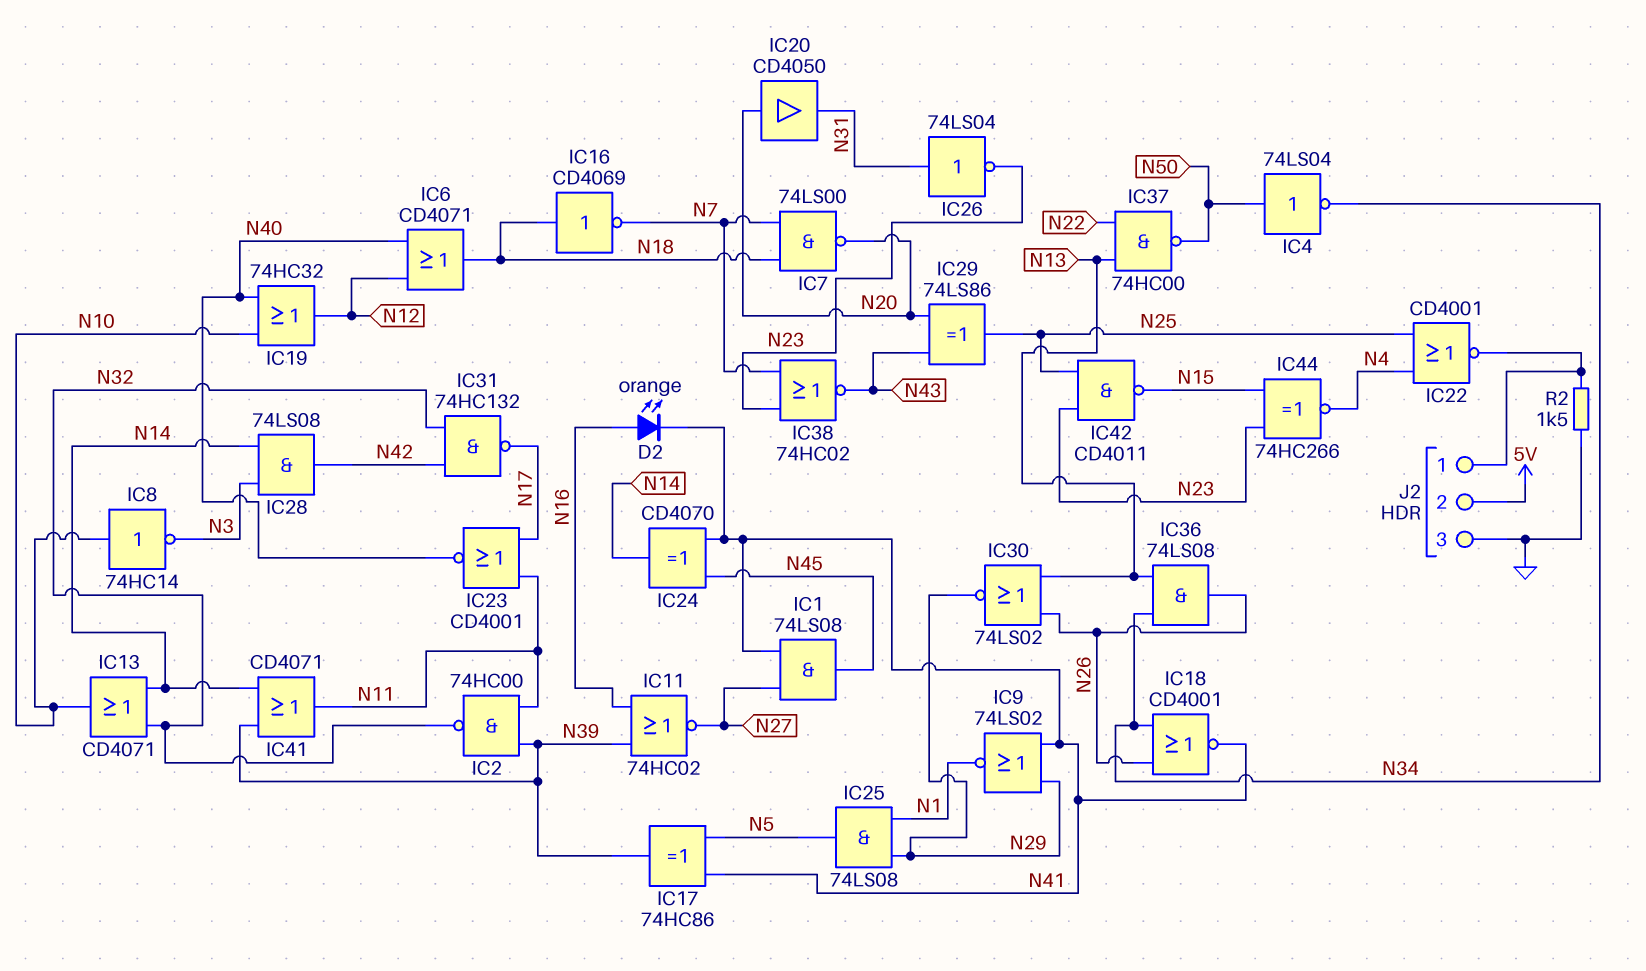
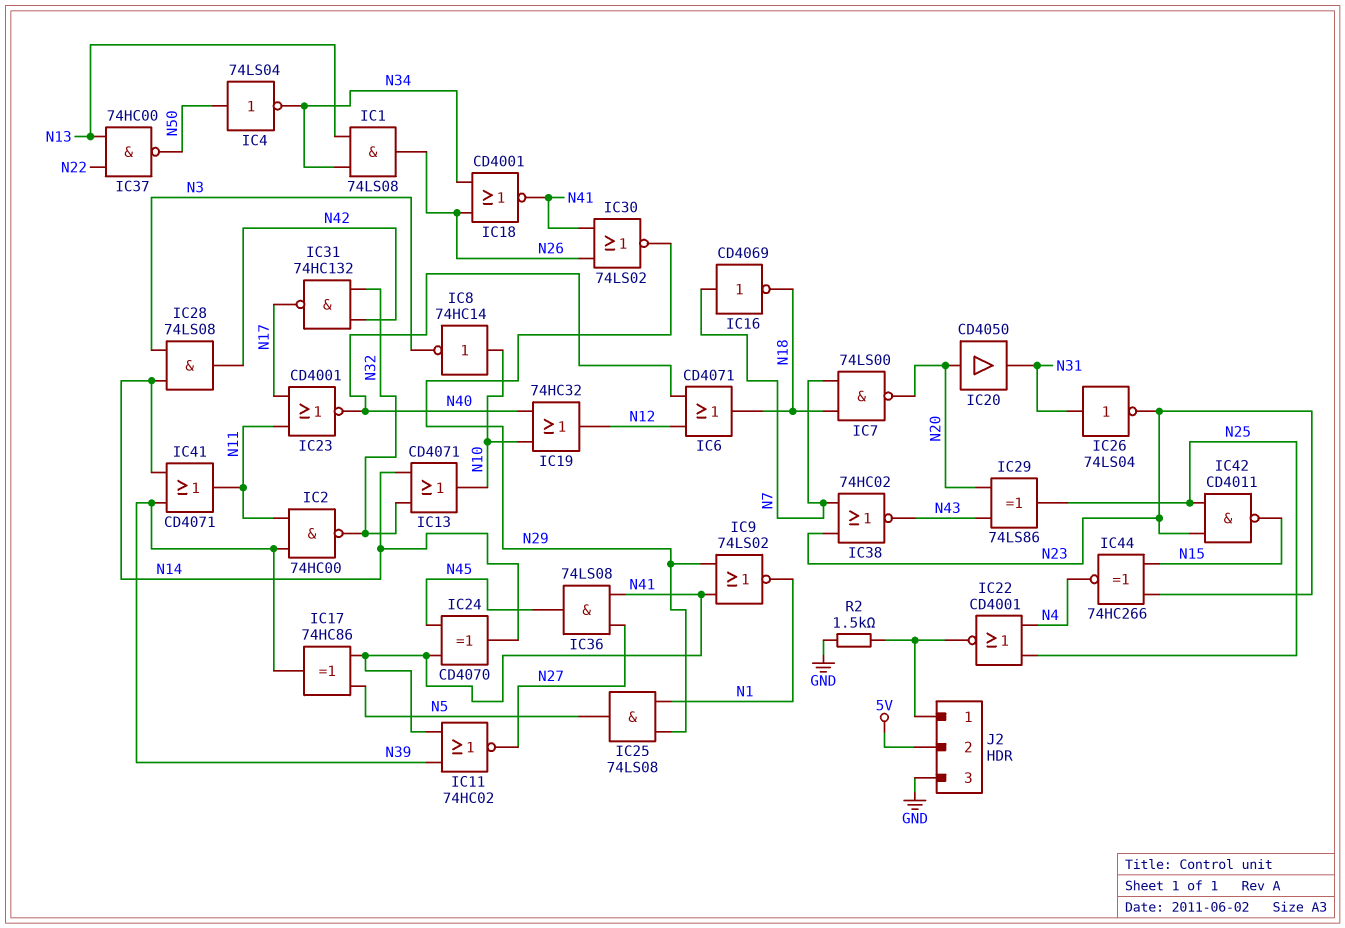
D2: LED orange (A N16, K N41) -> none
IC1: AND 74LS08 (in N27, in N41, out N45) -> AND 74LS08 (in N13, in N34, out N26)
IC11: NOR 74HC02 (in N16, in N39, out N27) -> NOR 74HC02 (in N39, in N41, out N27)
IC16: NOT CD4069 (in N18, out N7) -> NOT CD4069 (in N7, out N18)
IC30: NOR 74LS02 (in N13, in N26, out N29) -> NOR 74LS02 (in N26, in N41, out N29)
IC36: AND 74LS08 (in N13, in N34, out N26) -> AND 74LS08 (in N27, in N41, out N45)

